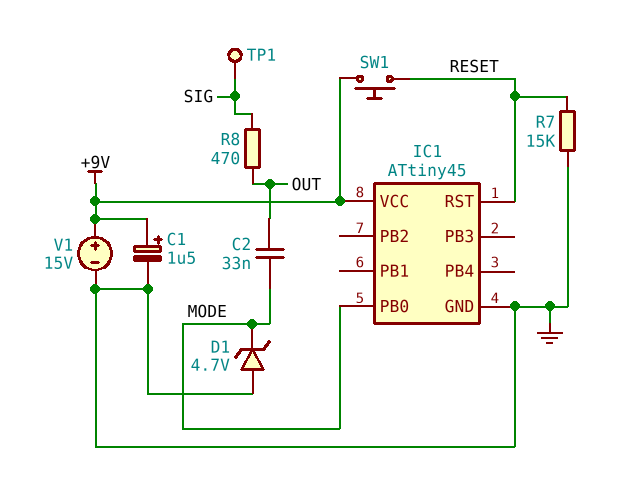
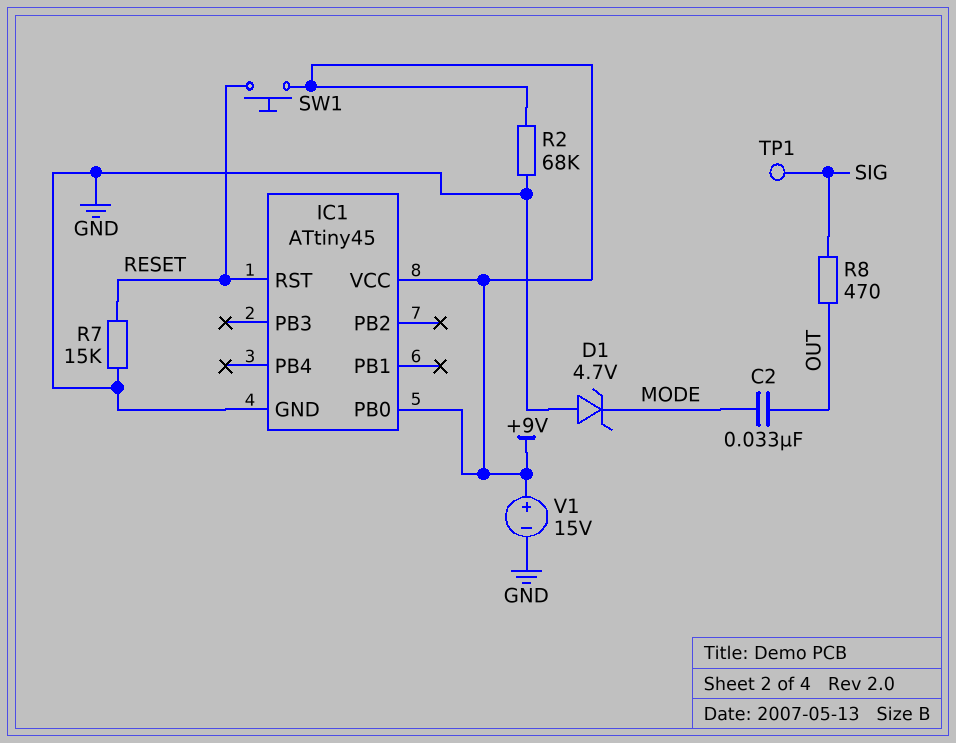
C1: 1.5uF (plus +9V, minus GND) -> none
IC1 pin PB0: MODE -> +9V
R2: none -> 68k (+9V, GND)

